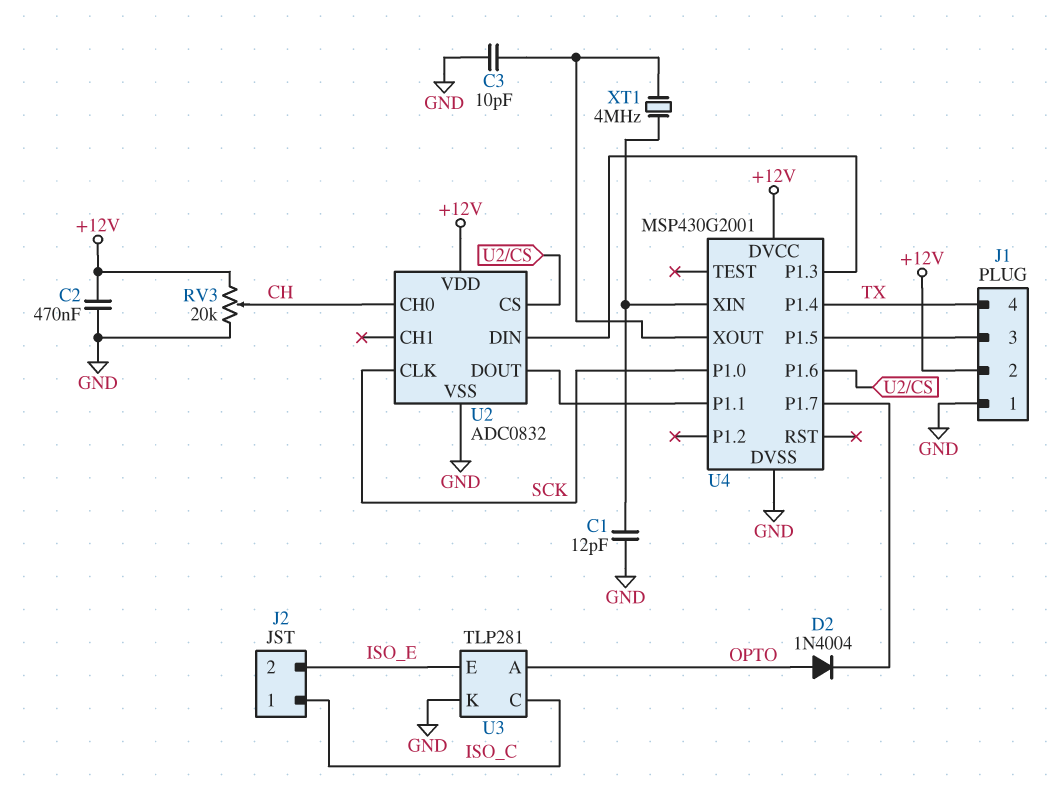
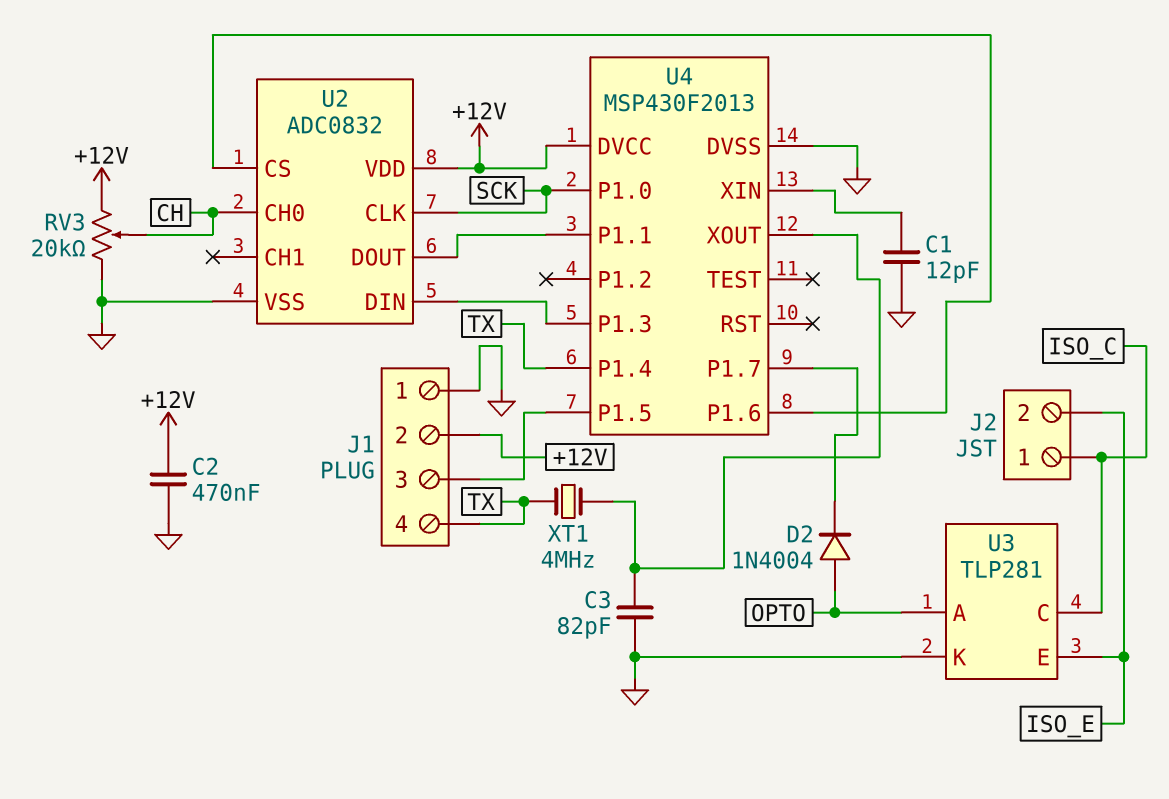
C3: 10pF (GND, U4/XOUT) -> 82pF (GND, U4/XOUT)
U4: MSP430G2001 -> MSP430F2013
XT1: 4MHz (U4/XIN, U4/XOUT) -> 4MHz (TX, U4/XOUT)

